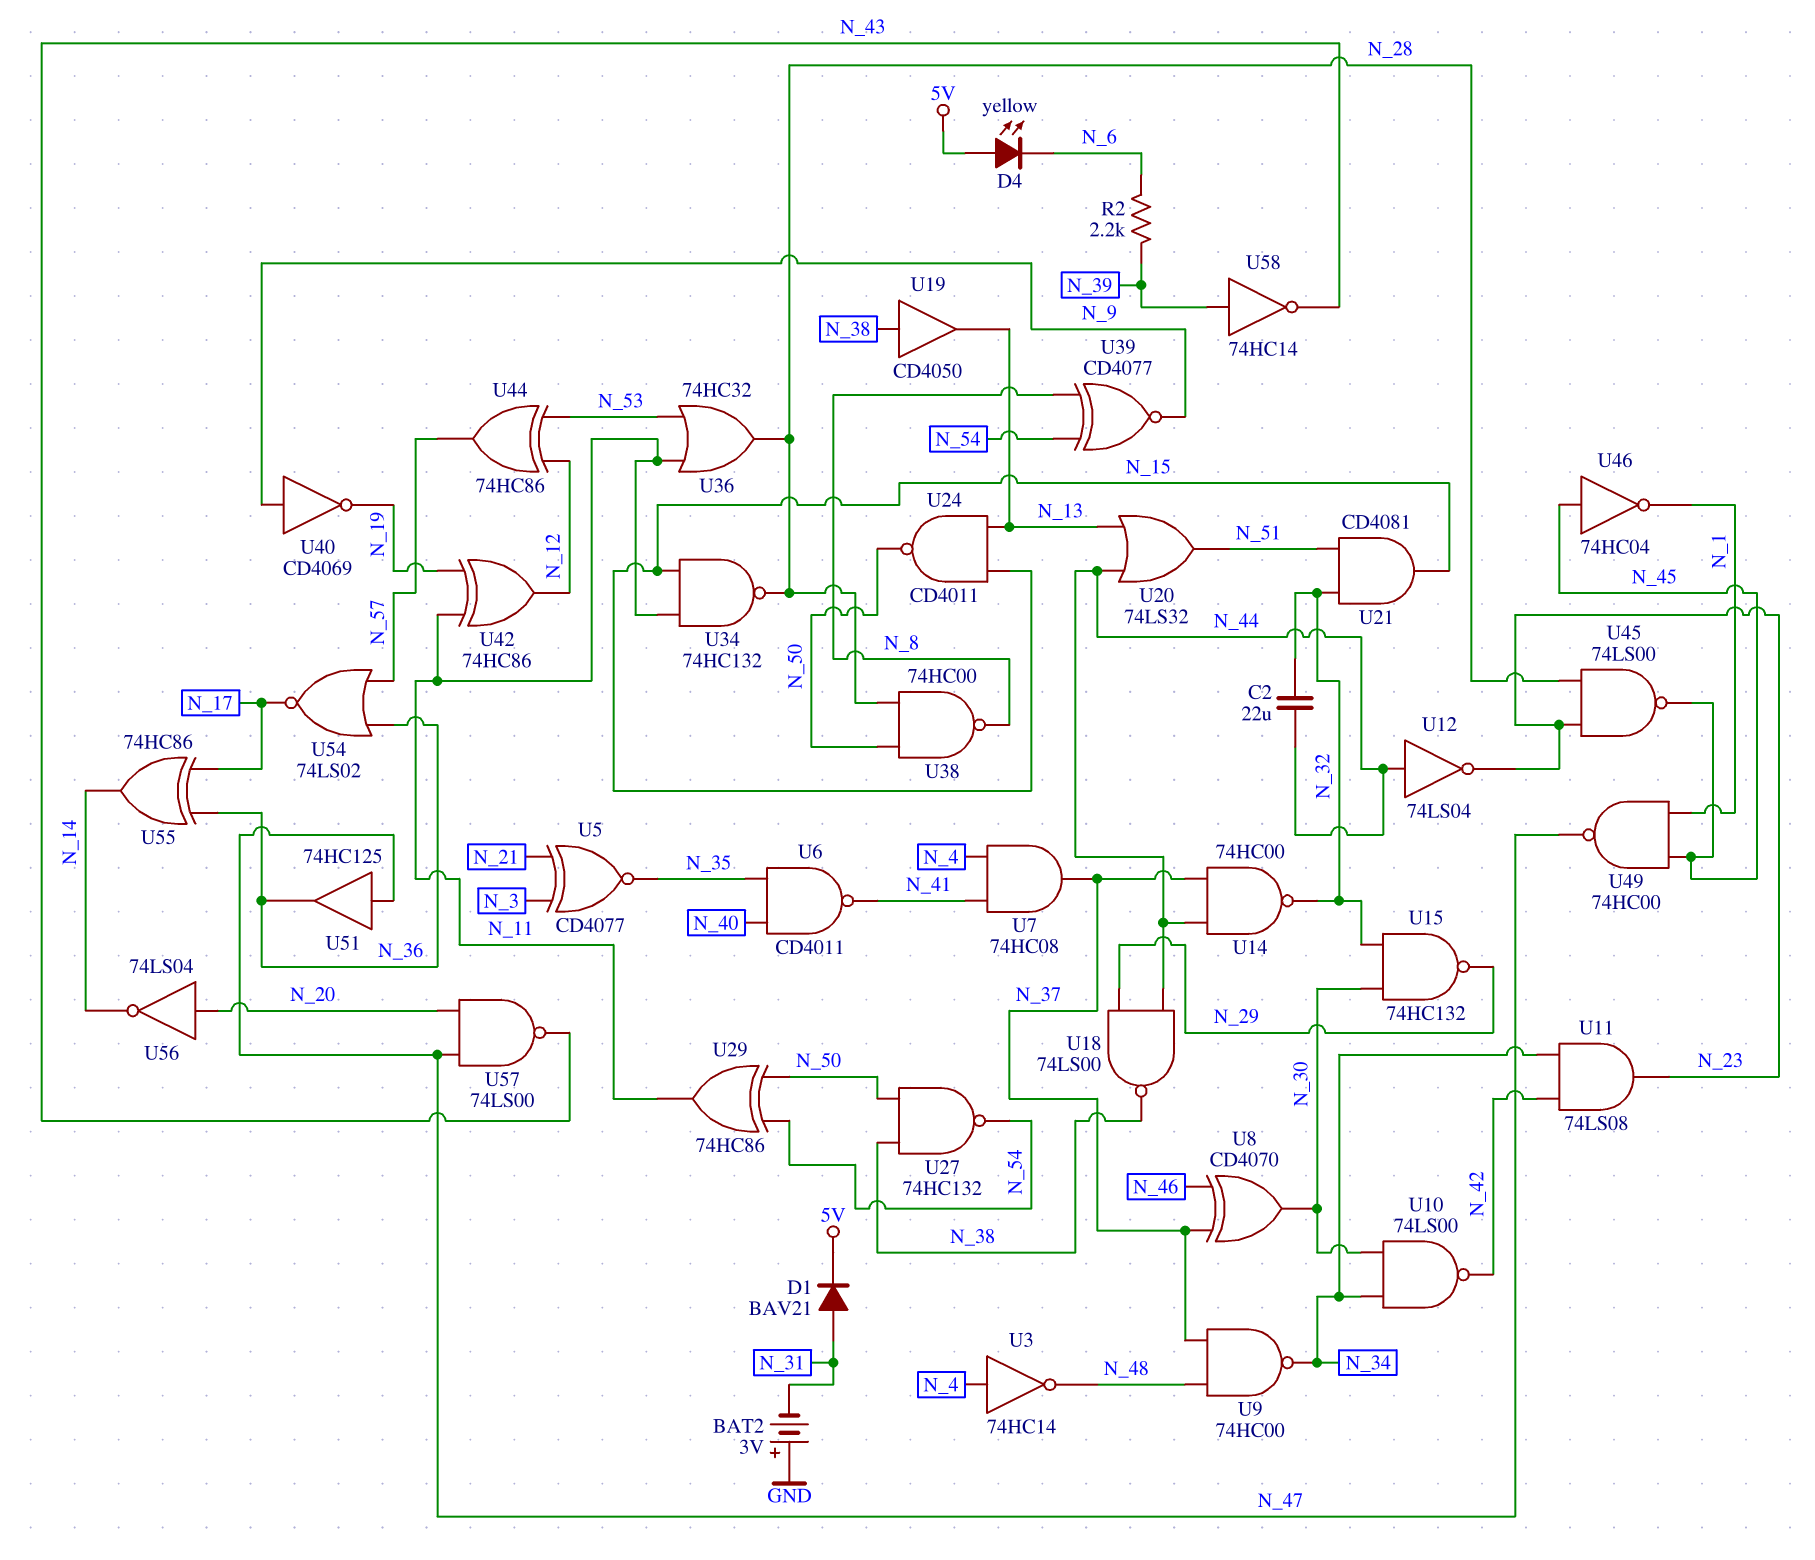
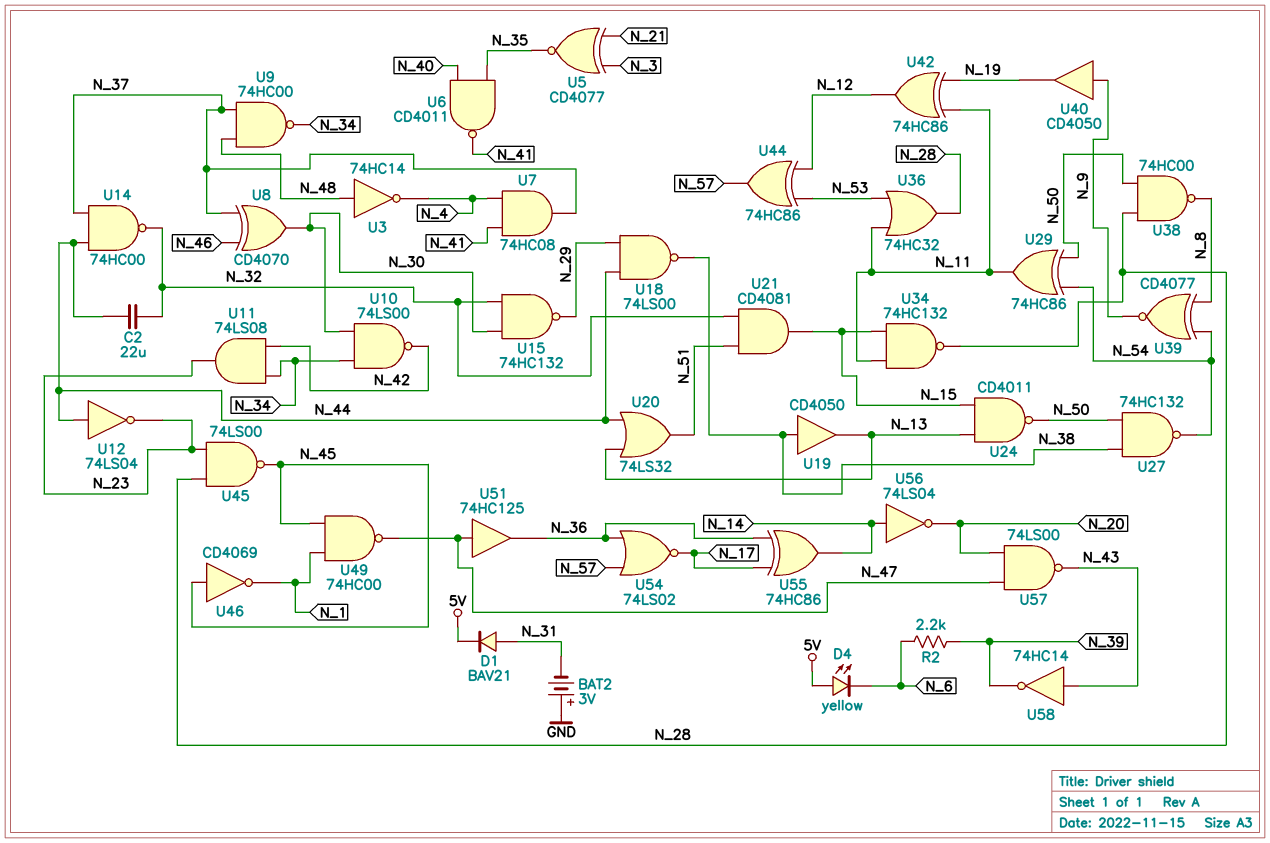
U3: NOT 74HC14 (in N_4, out N_48) -> NOT 74HC14 (in N_48, out N_4)
U40: NOT CD4069 (in N_9, out N_19) -> buffer CD4050 (in N_9, out N_19)
U46: NOT 74HC04 (in N_45, out N_1) -> NOT CD4069 (in N_45, out N_1)
U56: NOT 74LS04 (in N_20, out N_14) -> NOT 74LS04 (in N_14, out N_20)
U58: NOT 74HC14 (in N_39, out N_43) -> NOT 74HC14 (in N_43, out N_39)

